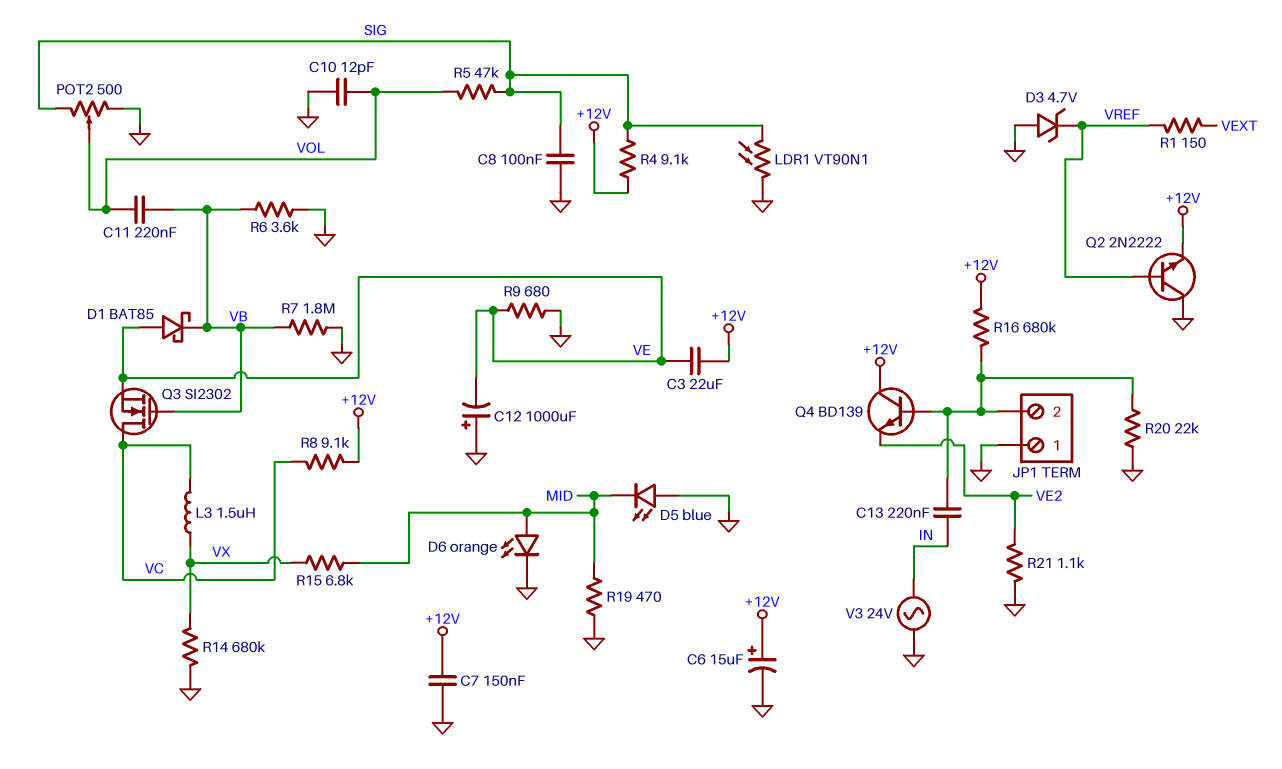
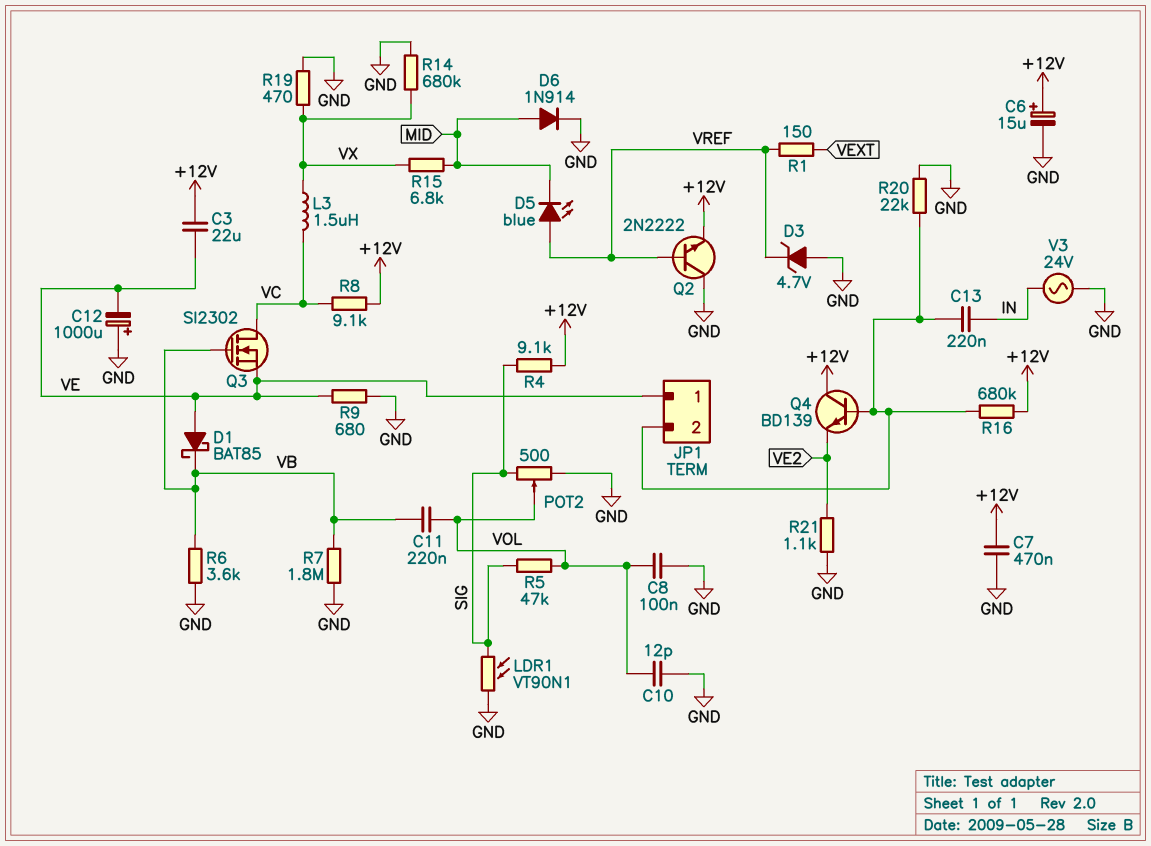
C7: 150nF (+12V, GND) -> 470nF (+12V, GND)
C8: 100nF (GND, SIG) -> 100nF (GND, VOL)
D5: LED blue (A GND, K MID) -> LED blue (A VREF, K MID)
D6: LED orange (A MID, K GND) -> diode 1N914 (A MID, K GND)
JP1 pin 1: GND -> VE
R19: 470 (GND, MID) -> 470 (GND, VX)

